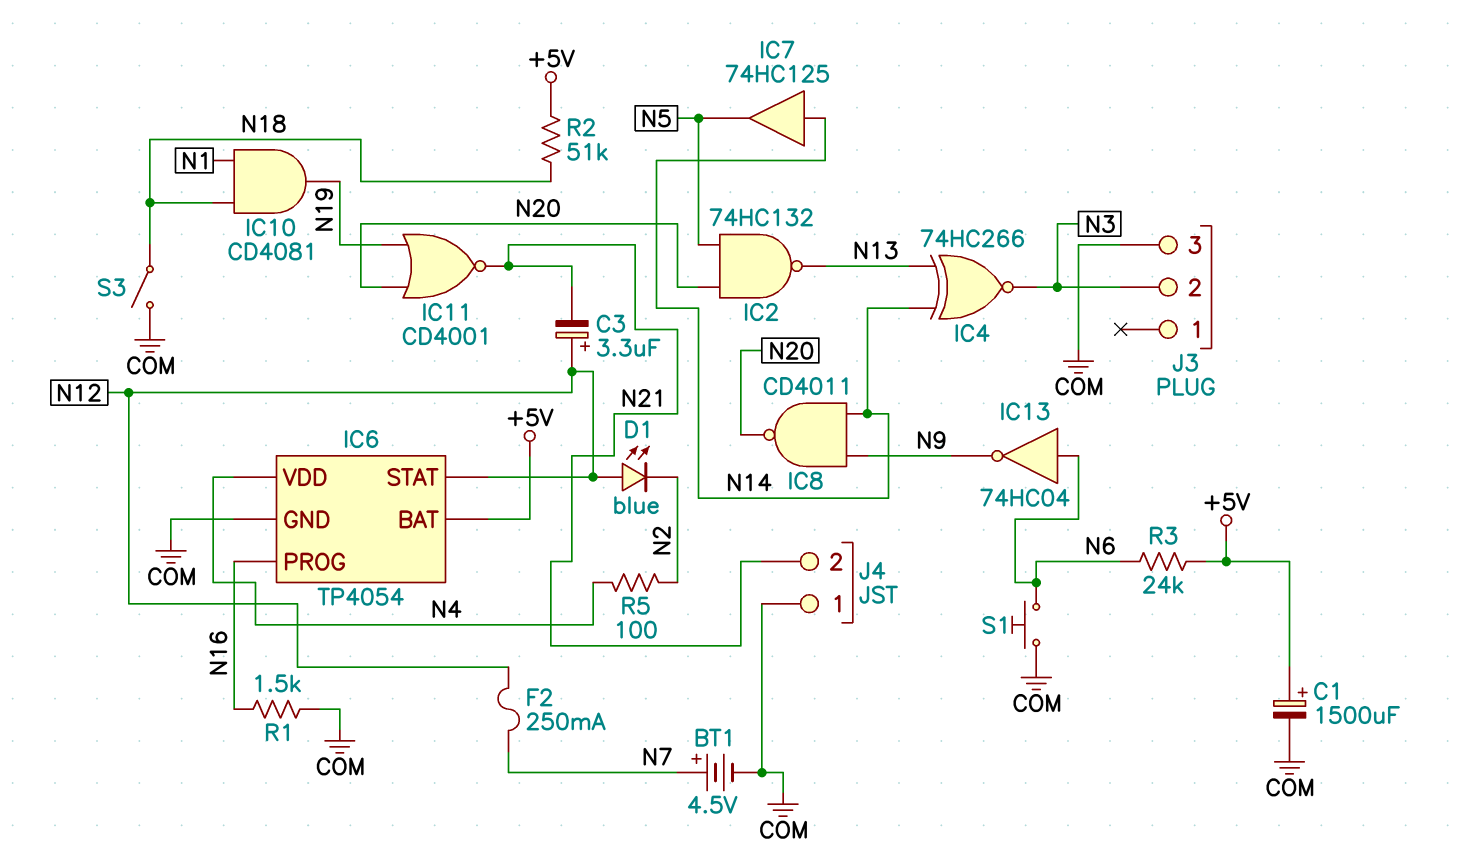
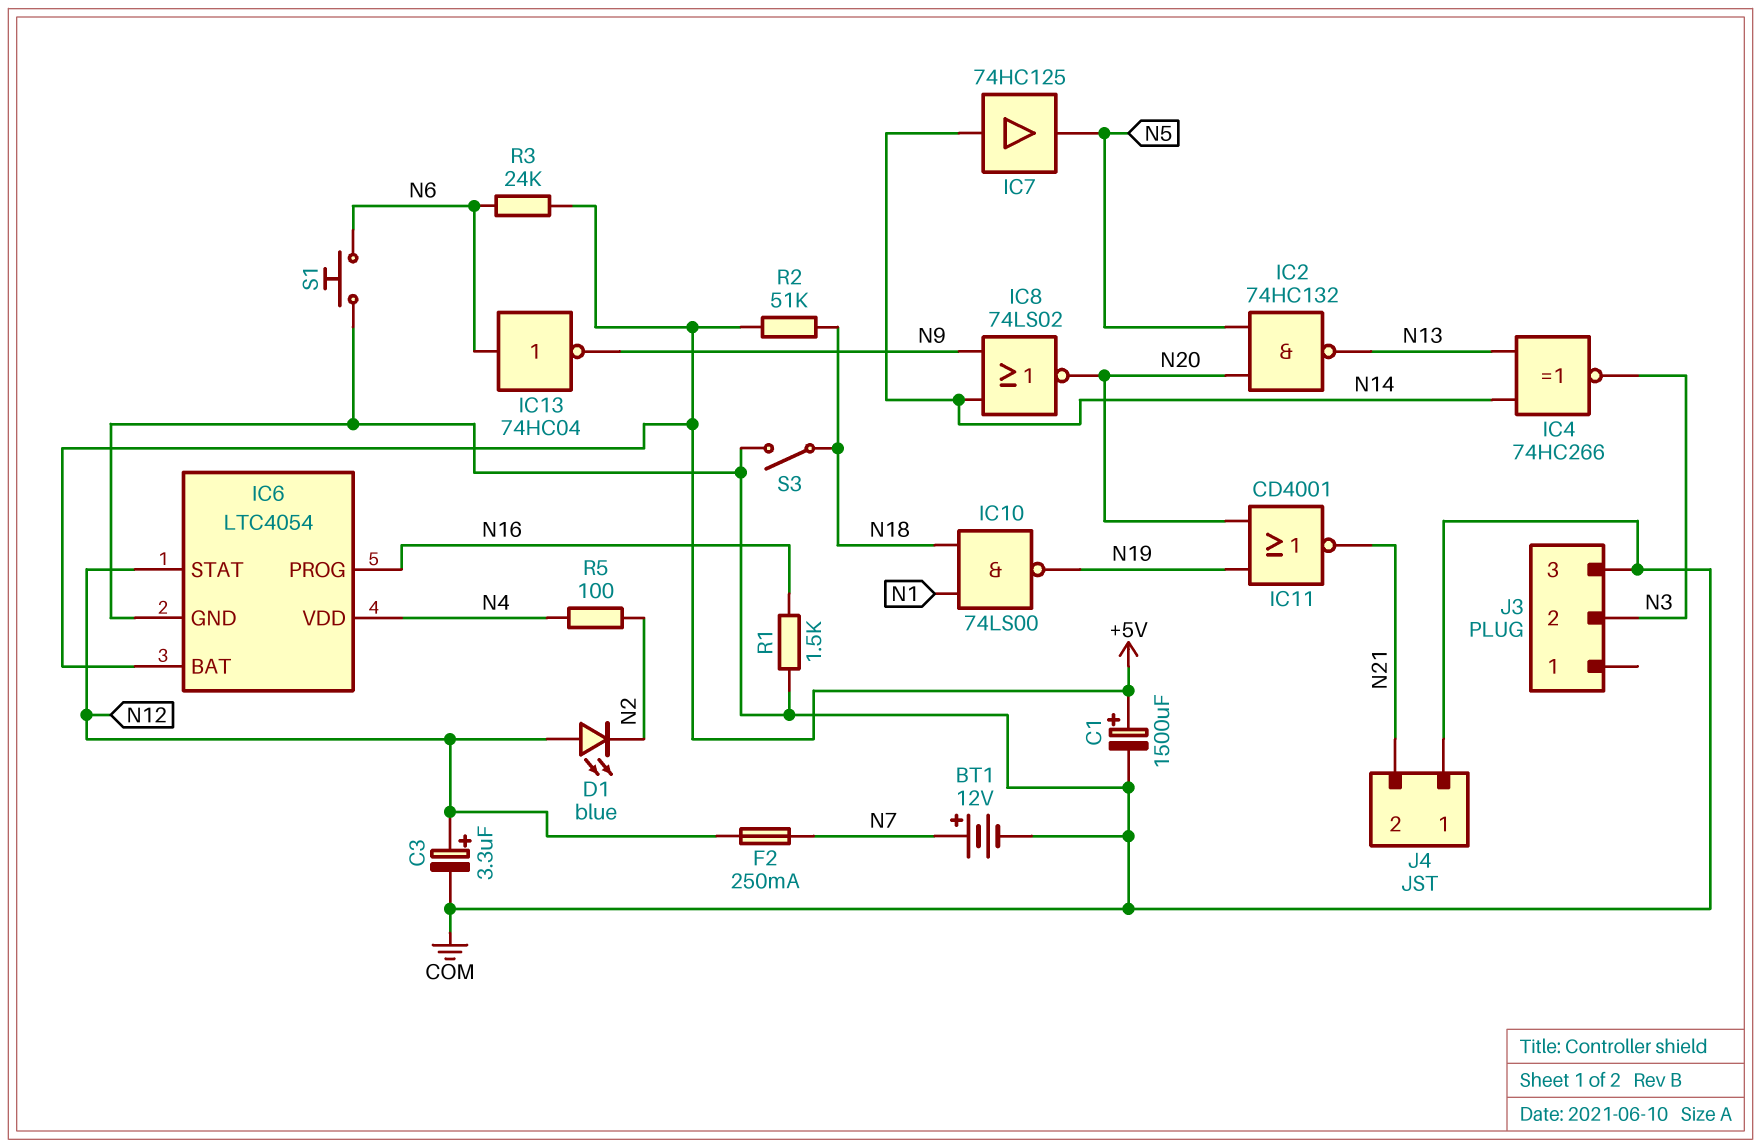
BT1: 4.5V (plus N7, minus COM) -> 12V (plus N7, minus COM)
C3: 3.3uF (plus N12, minus N21) -> 3.3uF (plus N12, minus COM)
IC6: TP4054 -> LTC4054
IC8: NAND CD4011 (in N9, in N14, out N20) -> NOR 74LS02 (in N9, in N14, out N20)
IC10: AND CD4081 (in N1, in N18, out N19) -> NAND 74LS00 (in N1, in N18, out N19)

